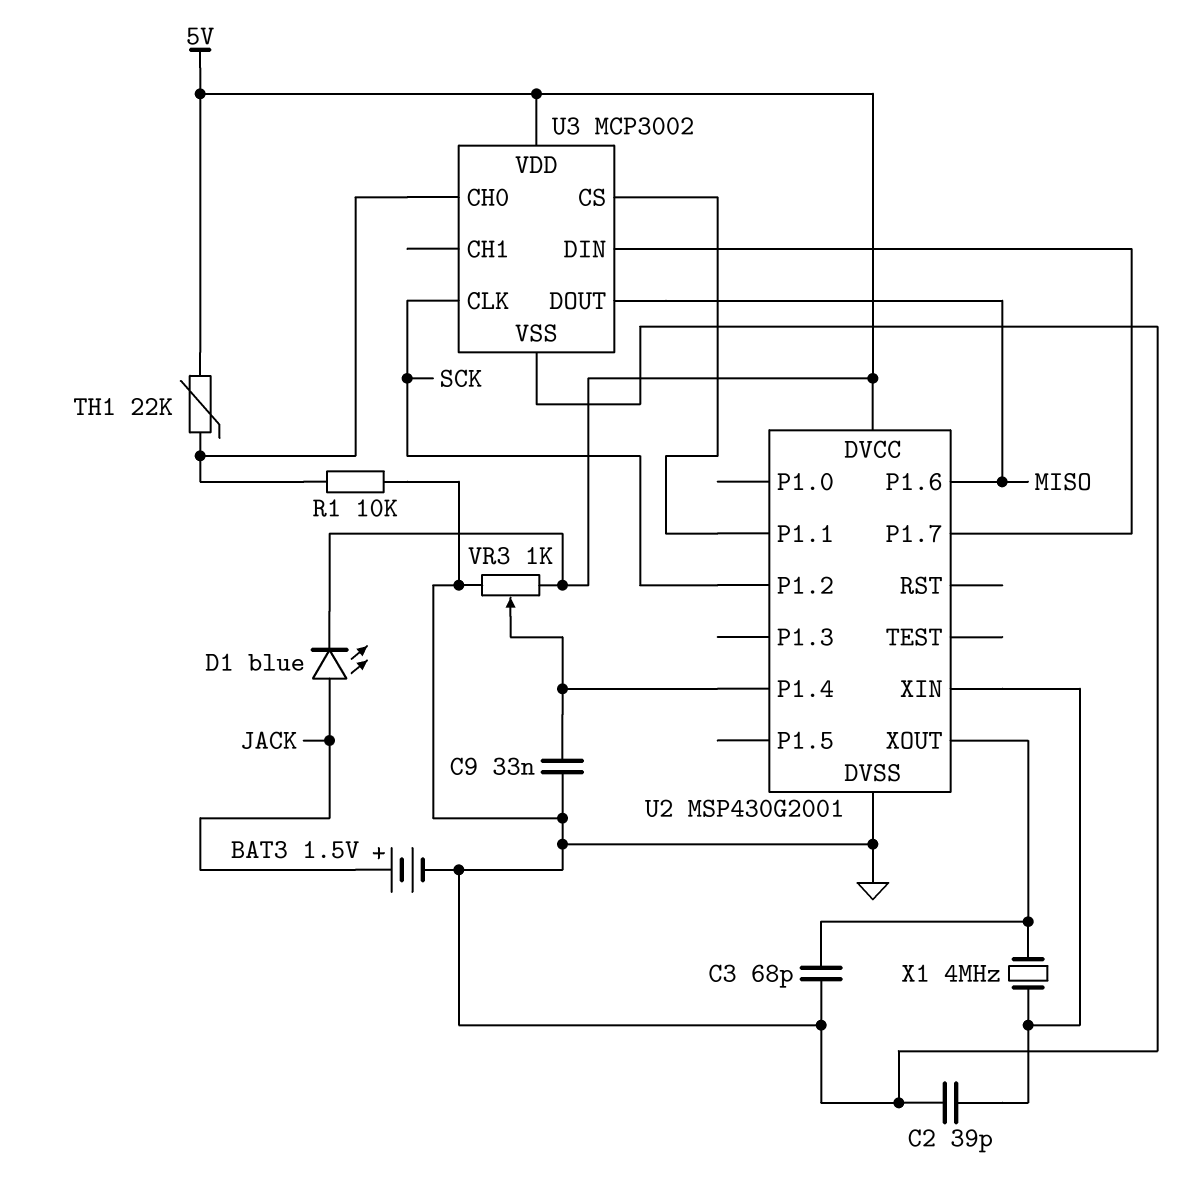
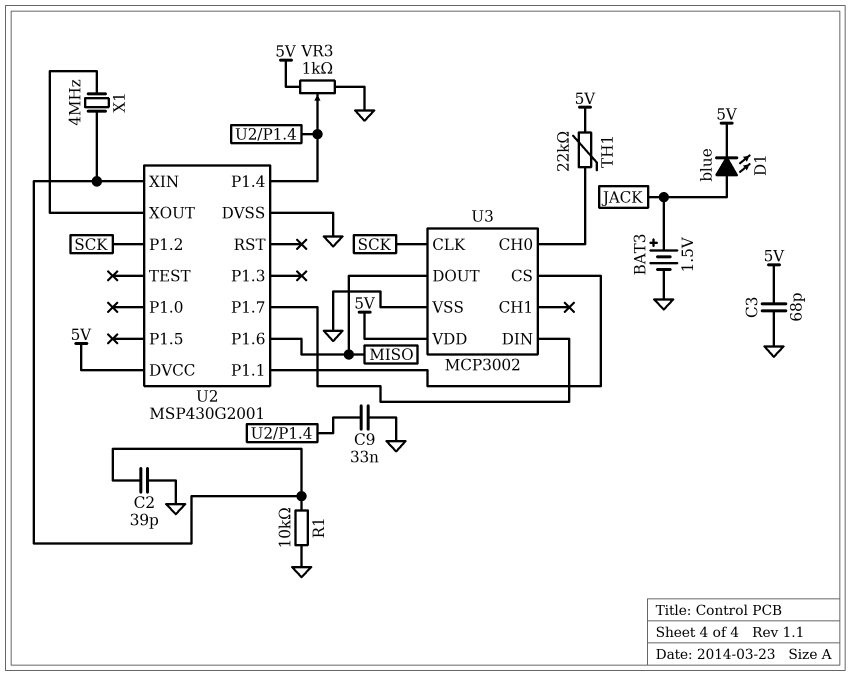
C3: 68pF (GND, U2/XOUT) -> 68pF (5V, GND)
R1: 10k (GND, U3/CH0) -> 10k (GND, U2/XIN)

